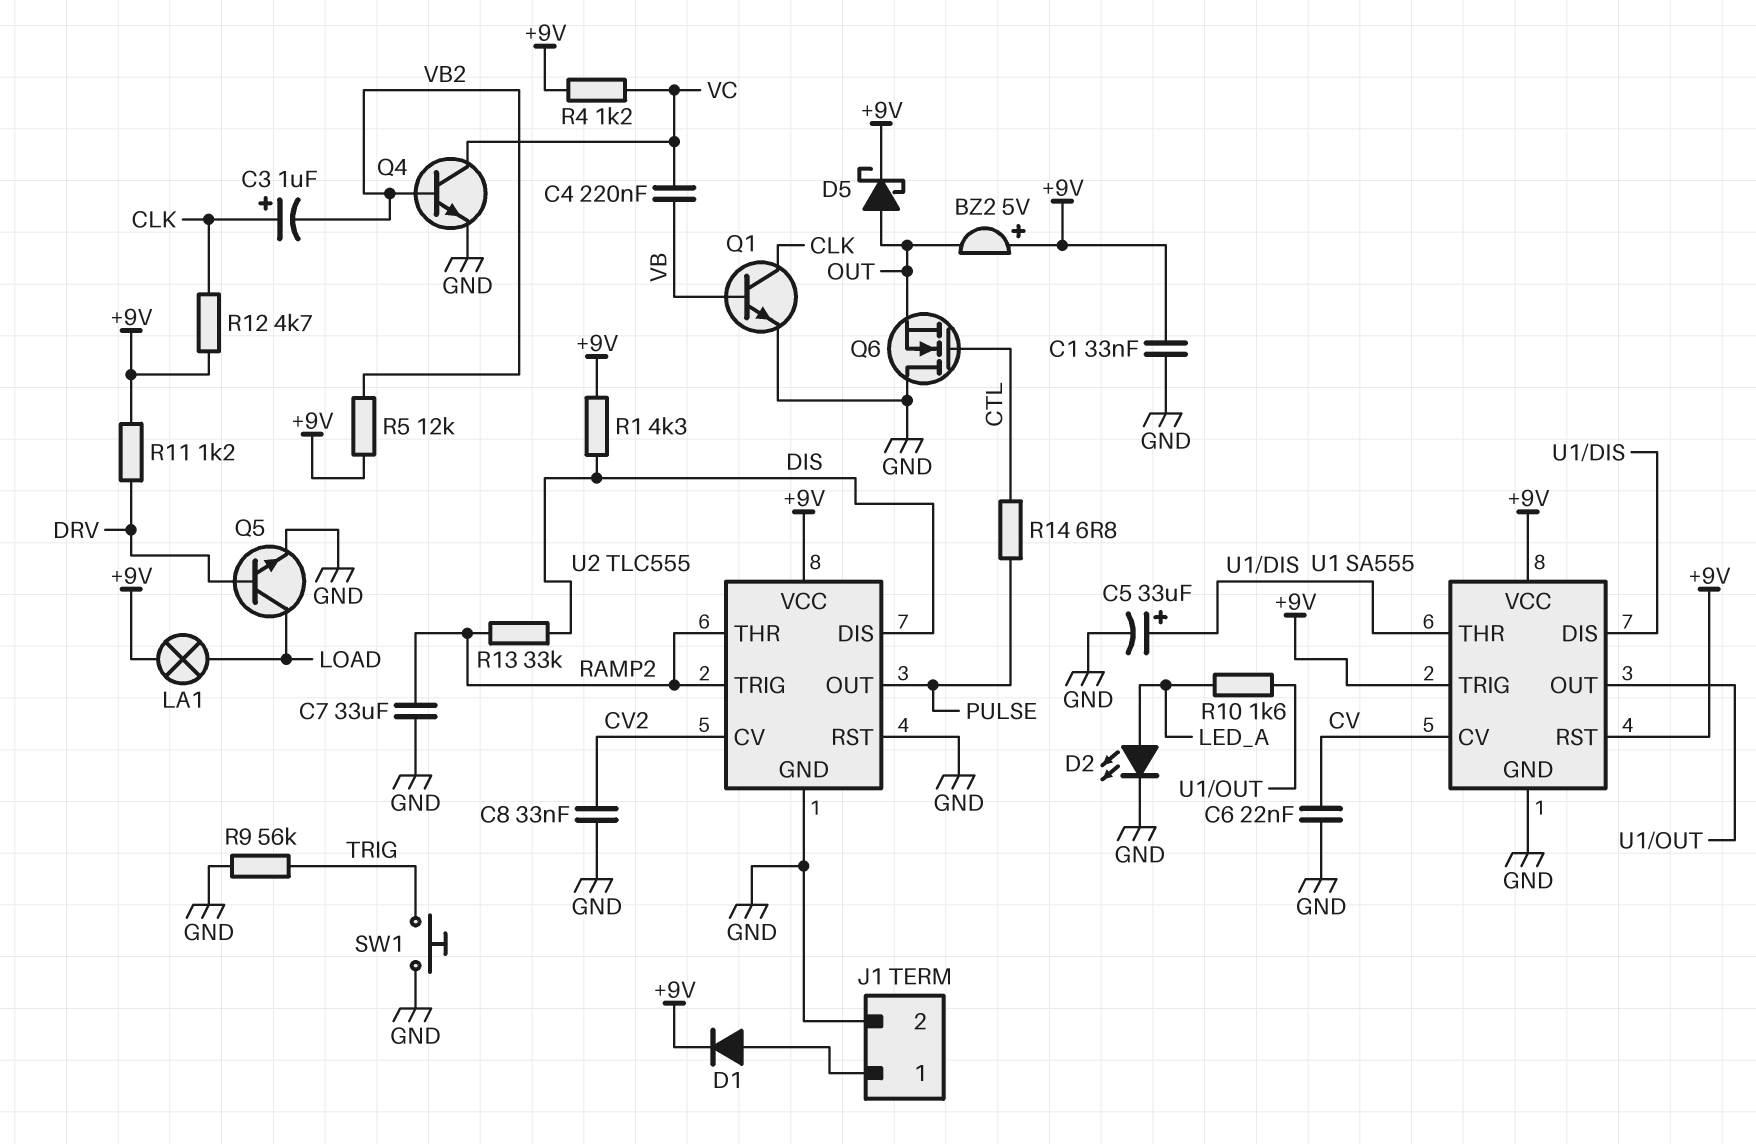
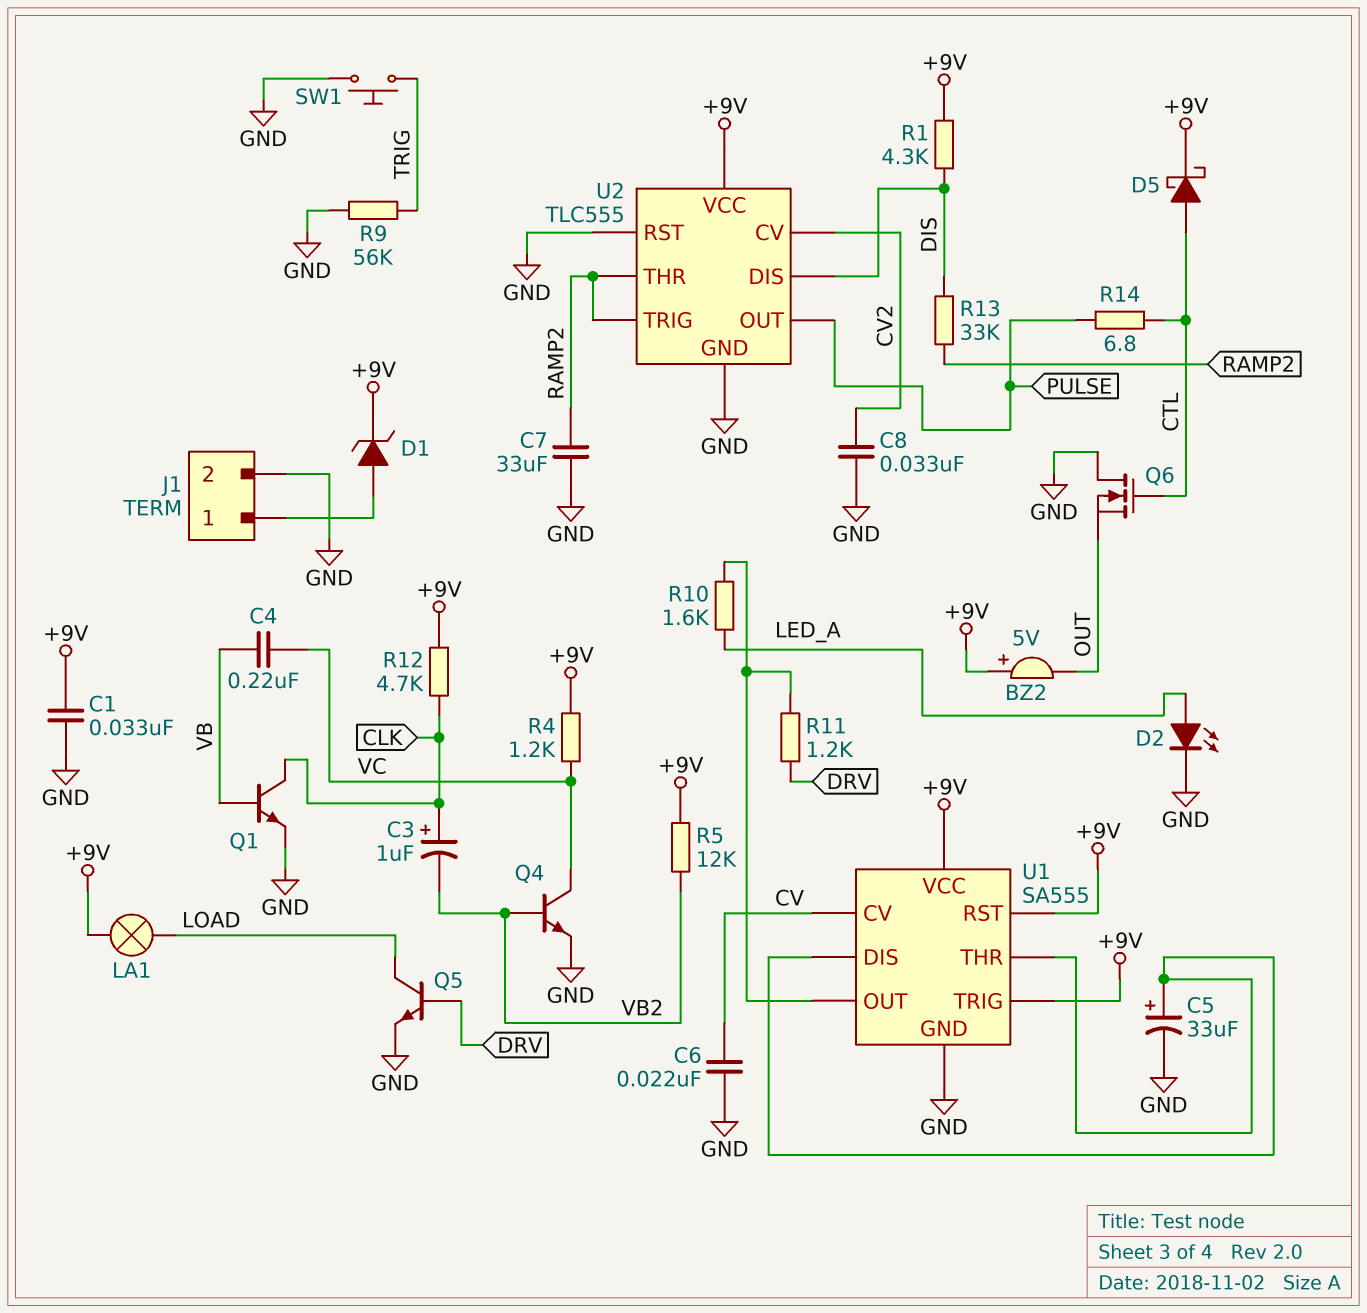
D1: diode (A J1/1, K +9V) -> zener (A J1/1, K +9V)
D5: schottky (A OUT, K +9V) -> schottky (A CTL, K +9V)
R11: 1.2k (+9V, DRV) -> 1.2k (DRV, U1/OUT)

